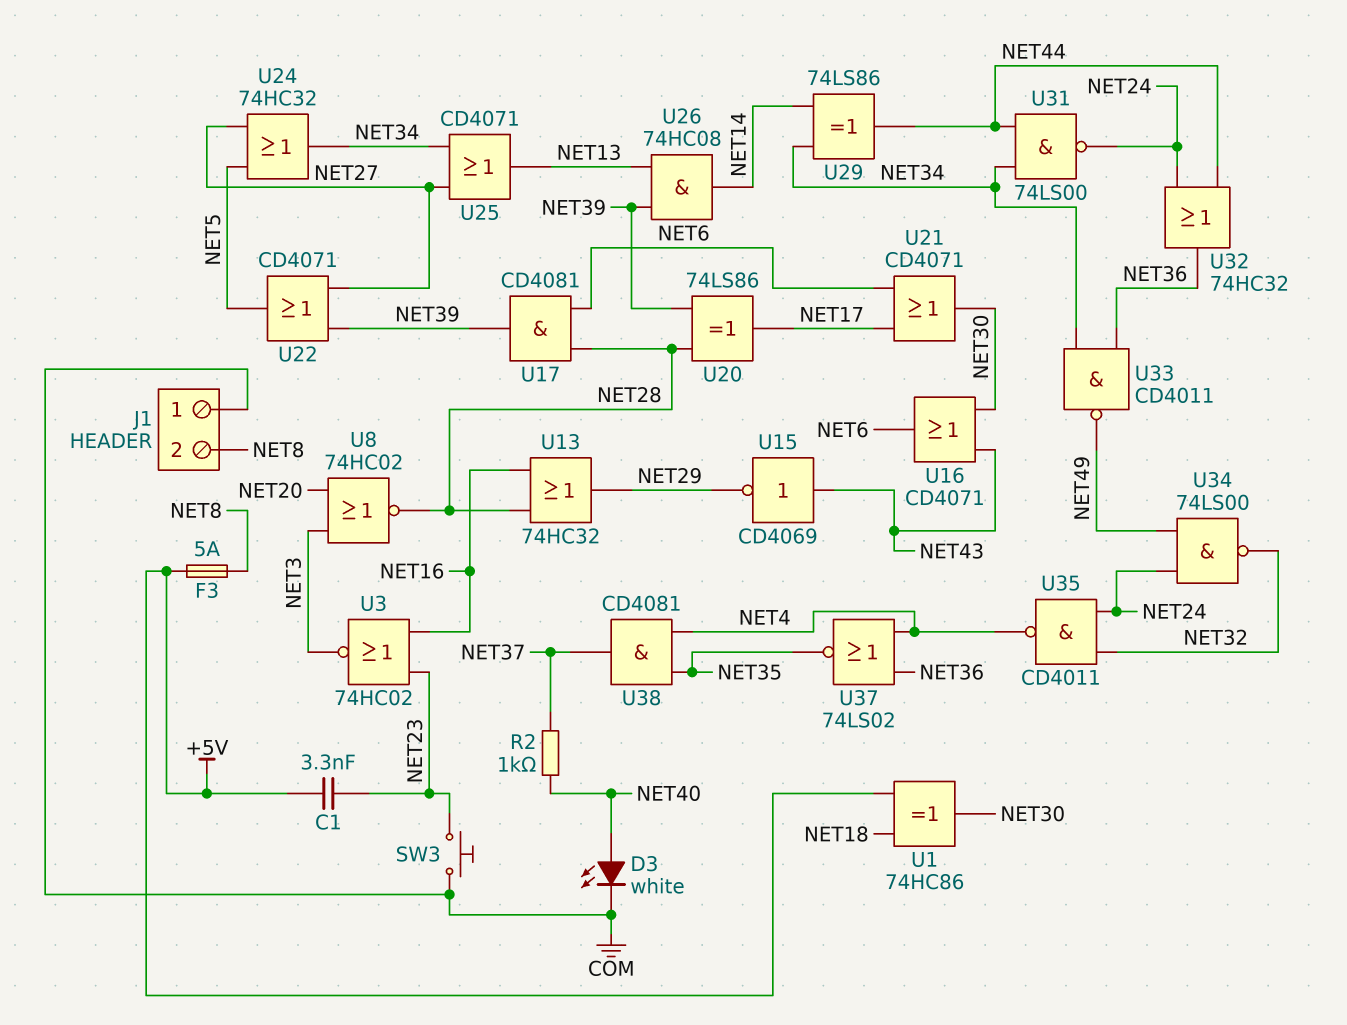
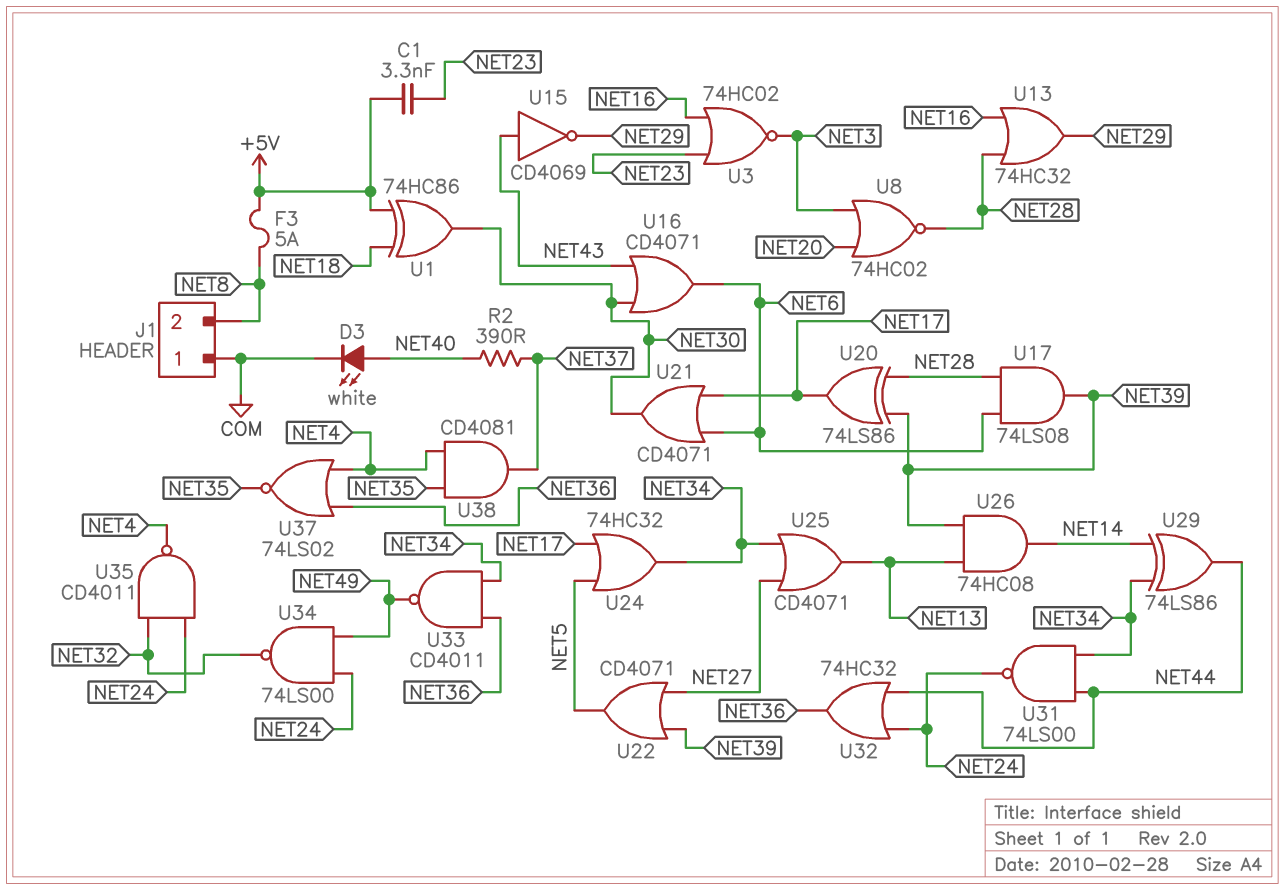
R2: 1k (NET37, NET40) -> 390 (NET37, NET40)
SW3: button (COM, NET23) -> none
U17: AND CD4081 (in NET6, in NET28, out NET39) -> AND 74LS08 (in NET6, in NET28, out NET39)
U24: OR 74HC32 (in NET5, in NET27, out NET34) -> OR 74HC32 (in NET5, in NET17, out NET34)

